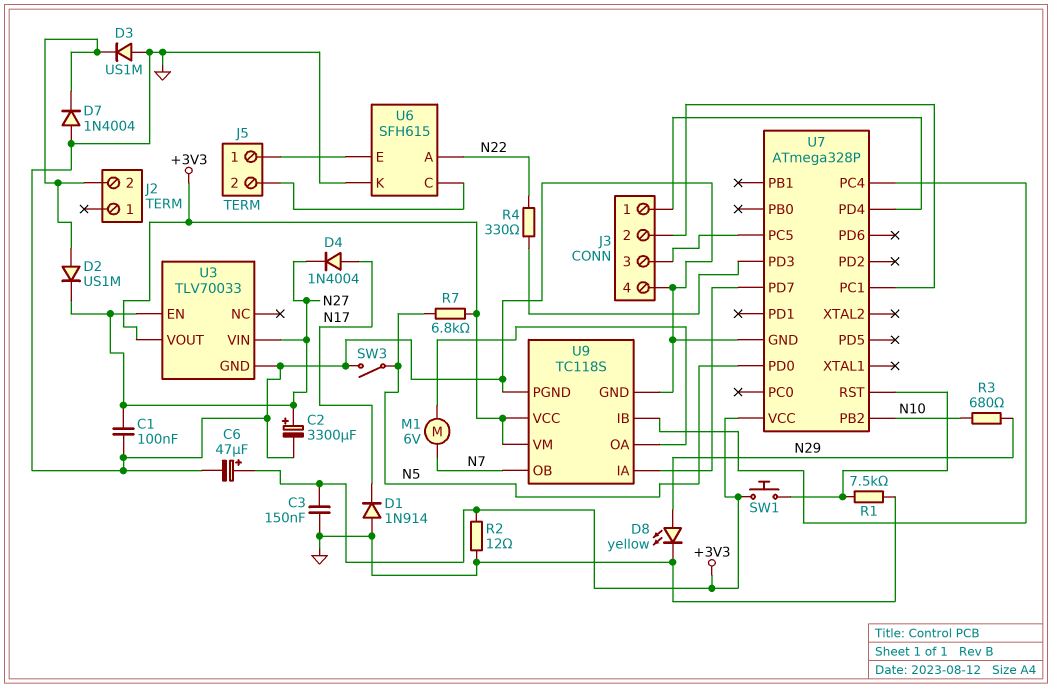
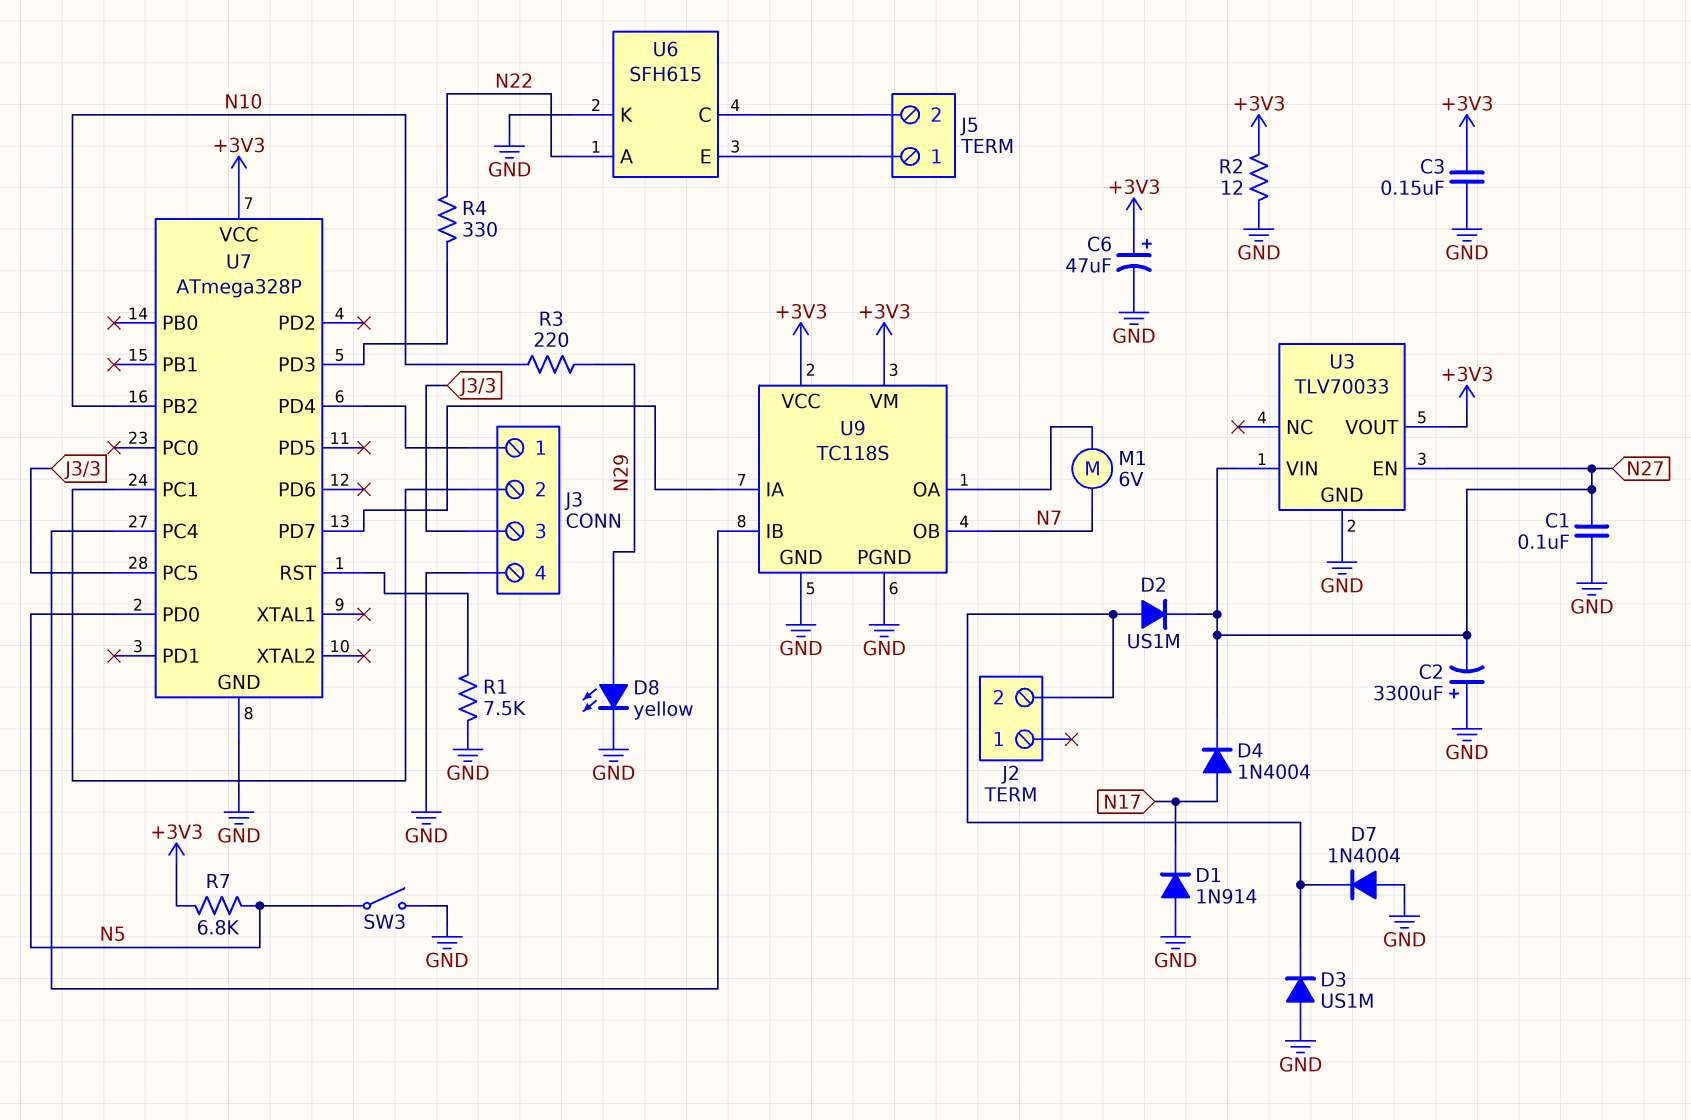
C2: 3300uF (plus N27, minus GND) -> 3300uF (plus GND, minus N27)
R3: 680 (N10, N29) -> 220 (N10, N29)
SW1: button (+3V3, U7/RST) -> none

